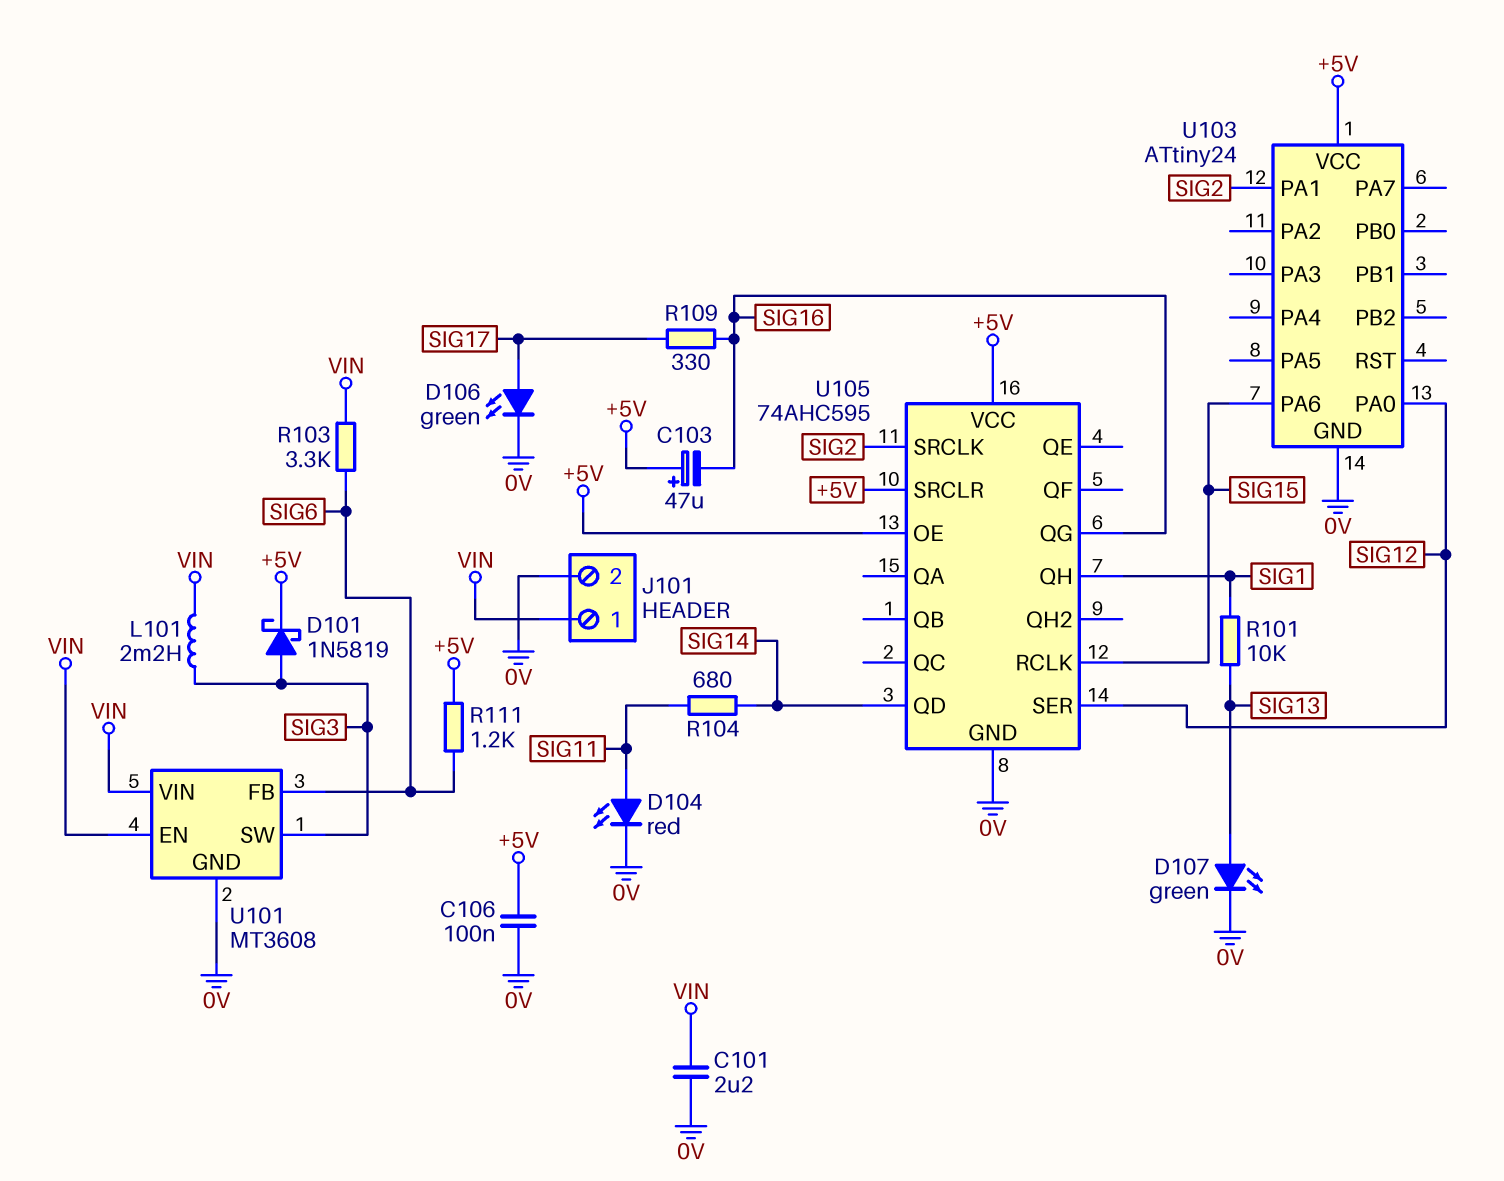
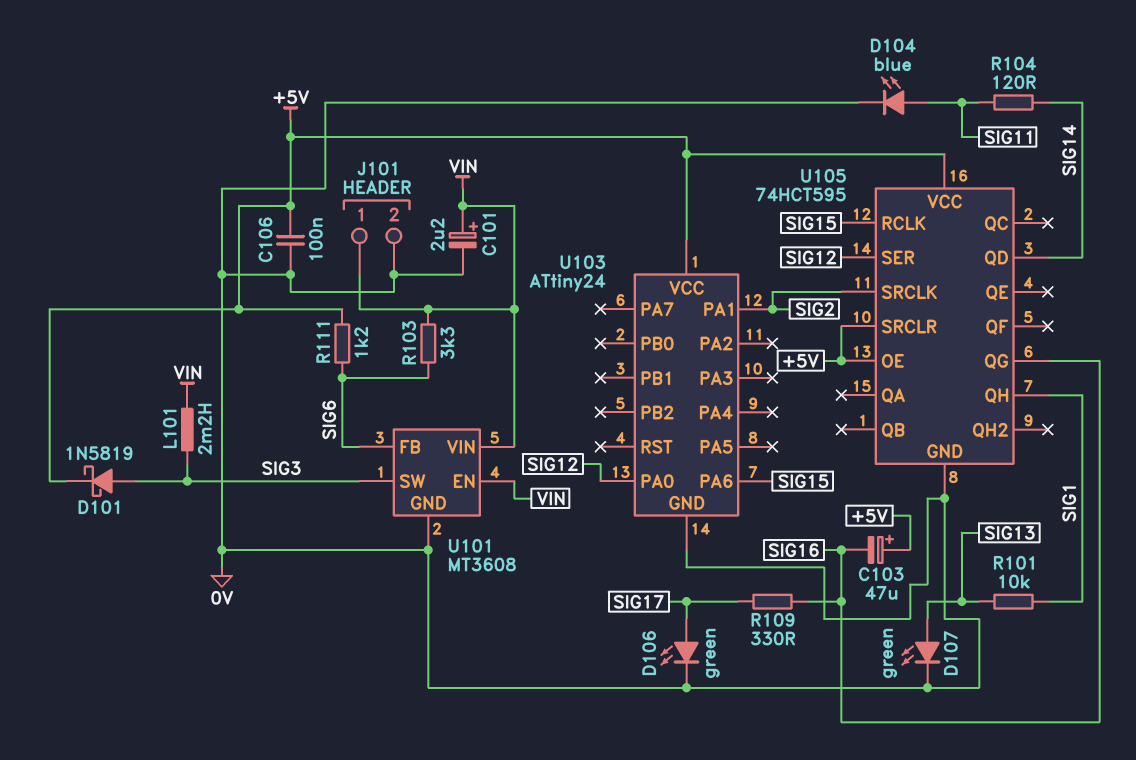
C101: 2.2uF (0V, VIN) -> 2.2uF (plus VIN, minus 0V)
D104: LED red (A SIG11, K 0V) -> LED blue (A SIG11, K 0V)
R104: 680 (SIG11, SIG14) -> 120 (SIG11, SIG14)
U105: 74AHC595 -> 74HCT595

